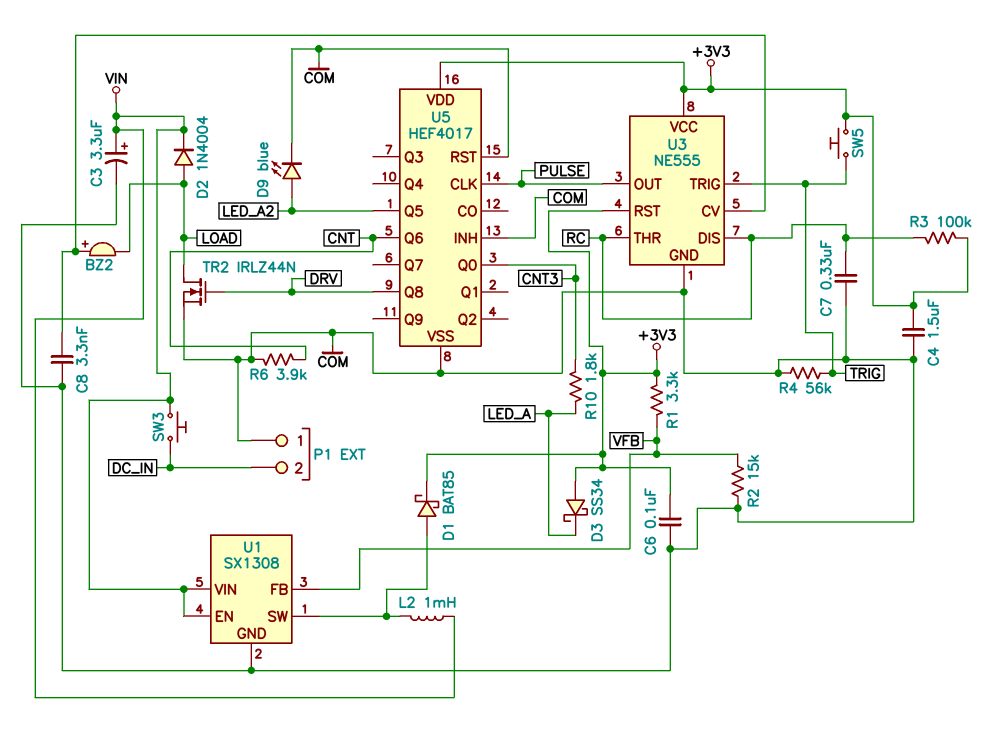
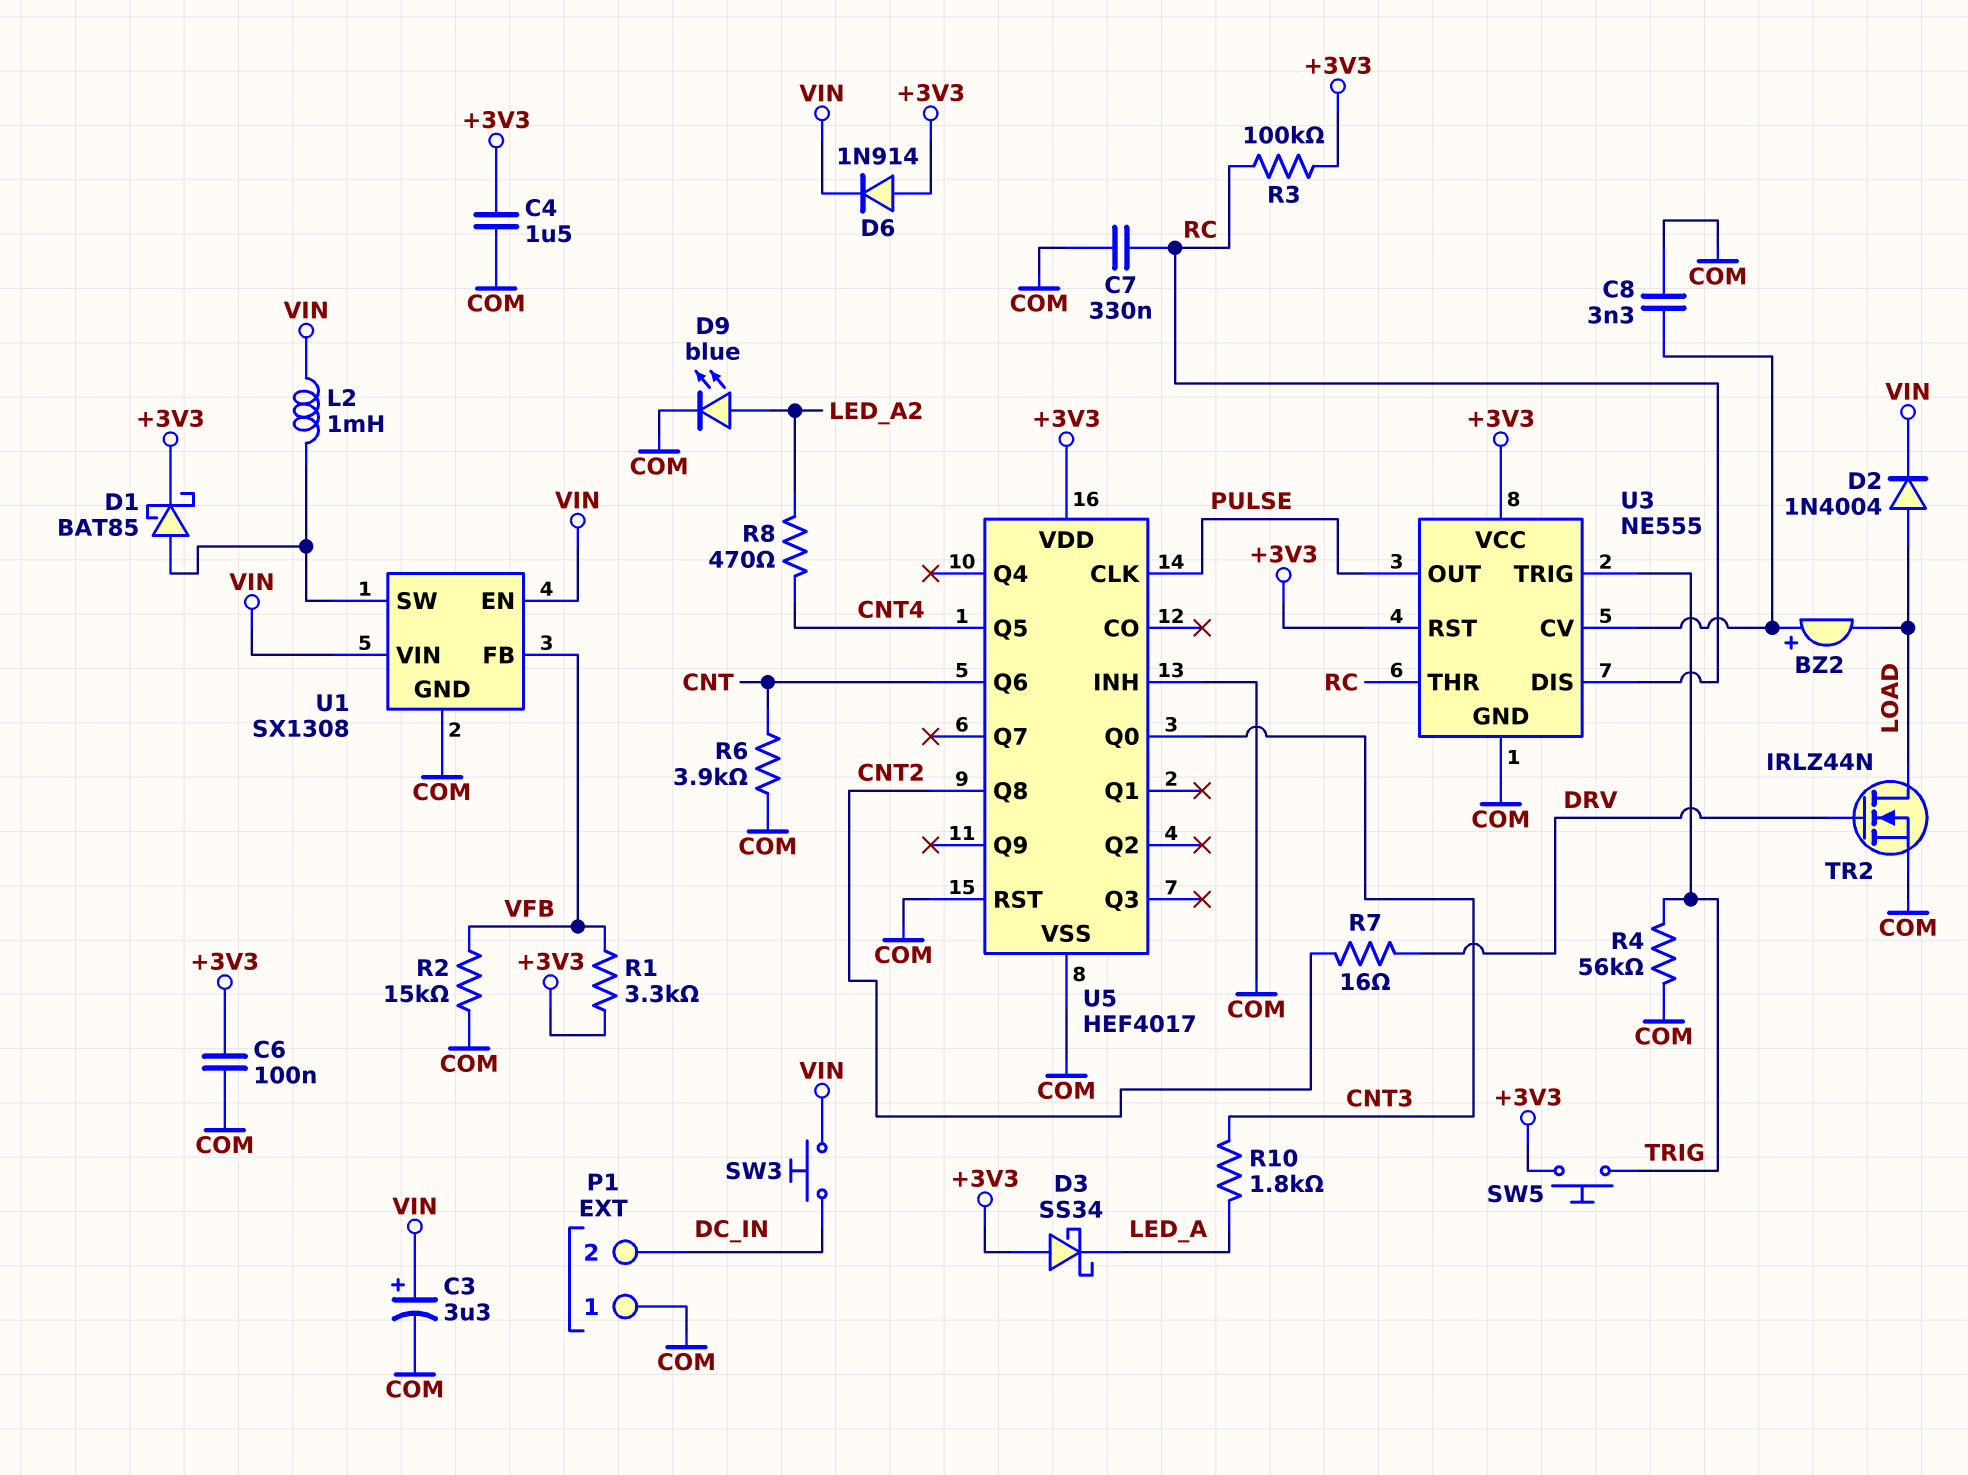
D6: none -> diode 1N914 (A +3V3, K VIN)
R7: none -> 16 (CNT2, DRV)
R8: none -> 470 (CNT4, LED_A2)
U5 pin Q5: LED_A2 -> CNT4
U5 pin Q8: DRV -> CNT2

